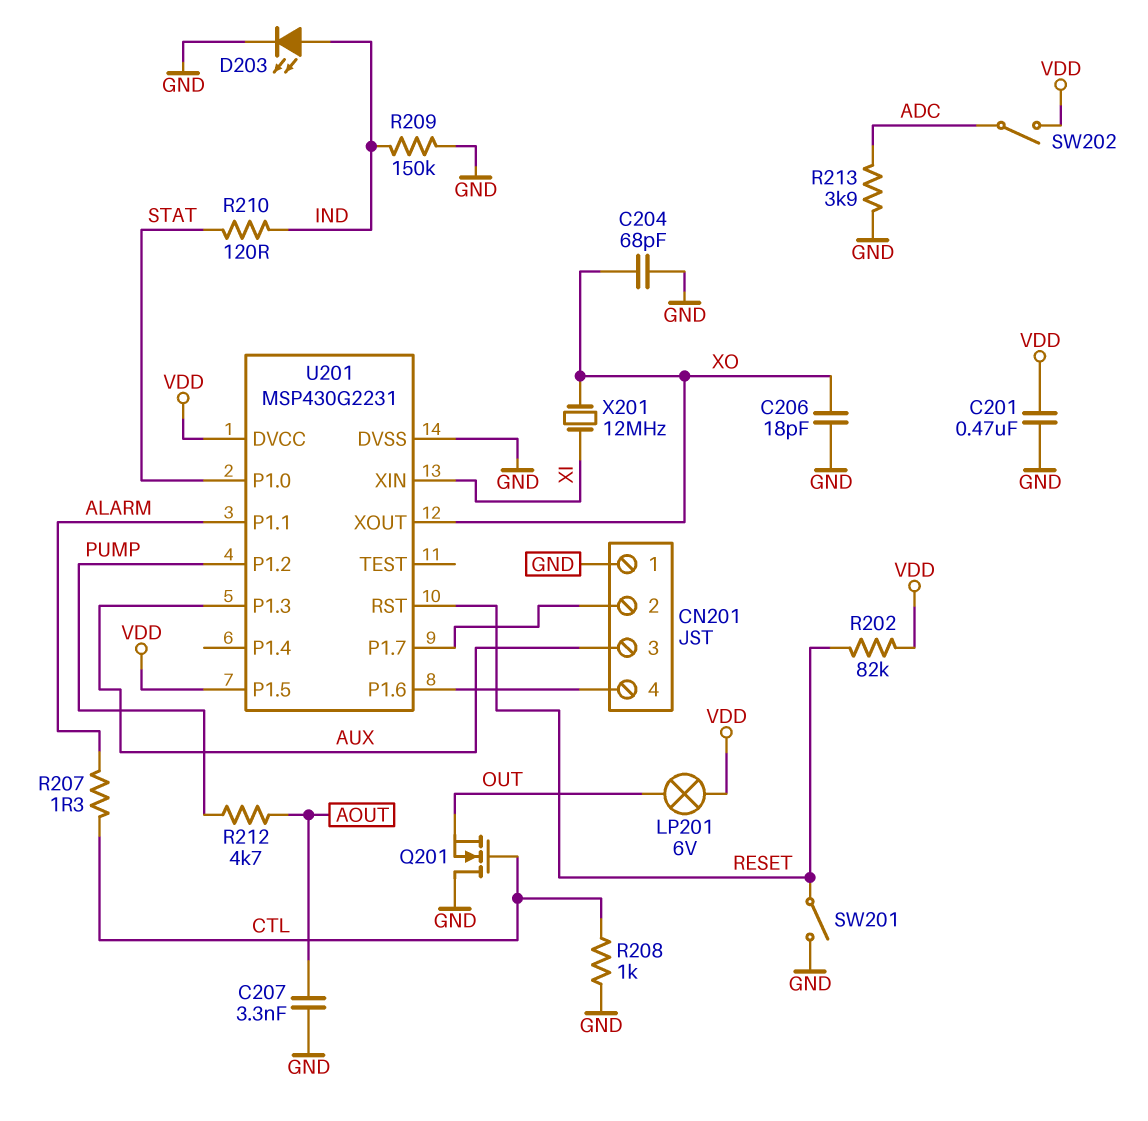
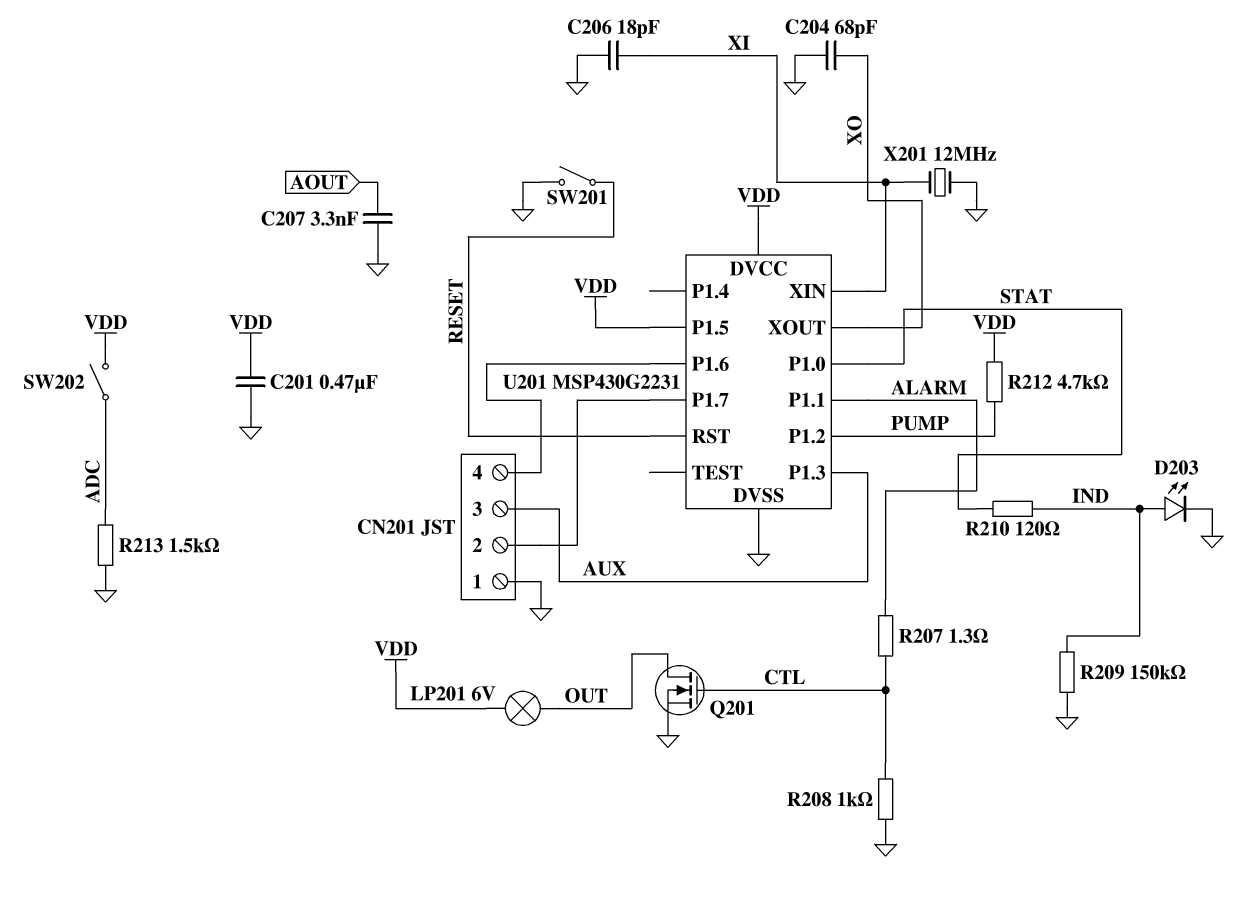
C206: 18pF (GND, XO) -> 18pF (GND, XI)
Q201: NMOS (G CTL, D GND, S OUT) -> NMOS (G CTL, D OUT, S GND)
R202: 82k (RESET, VDD) -> none
R212: 4.7k (AOUT, PUMP) -> 4.7k (PUMP, VDD)
R213: 3.9k (ADC, GND) -> 1.5k (ADC, GND)
X201: 12MHz (XI, XO) -> 12MHz (GND, XI)

